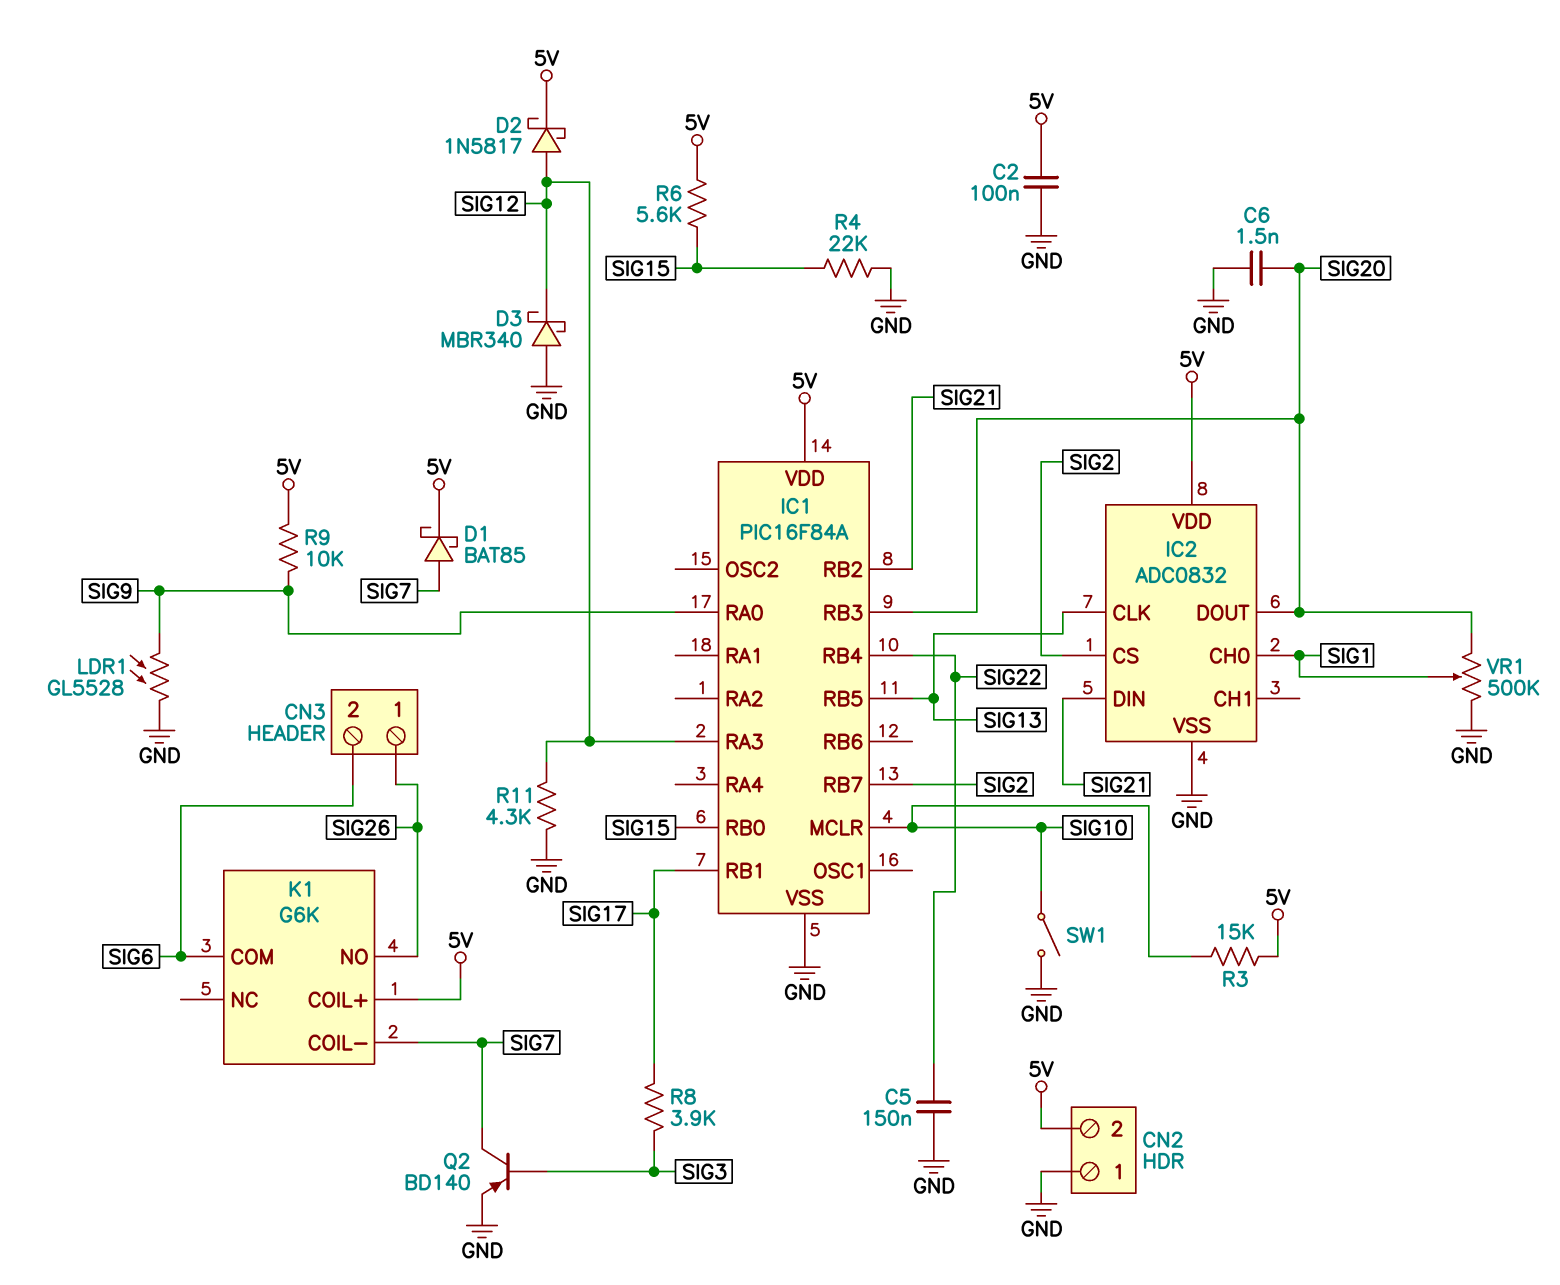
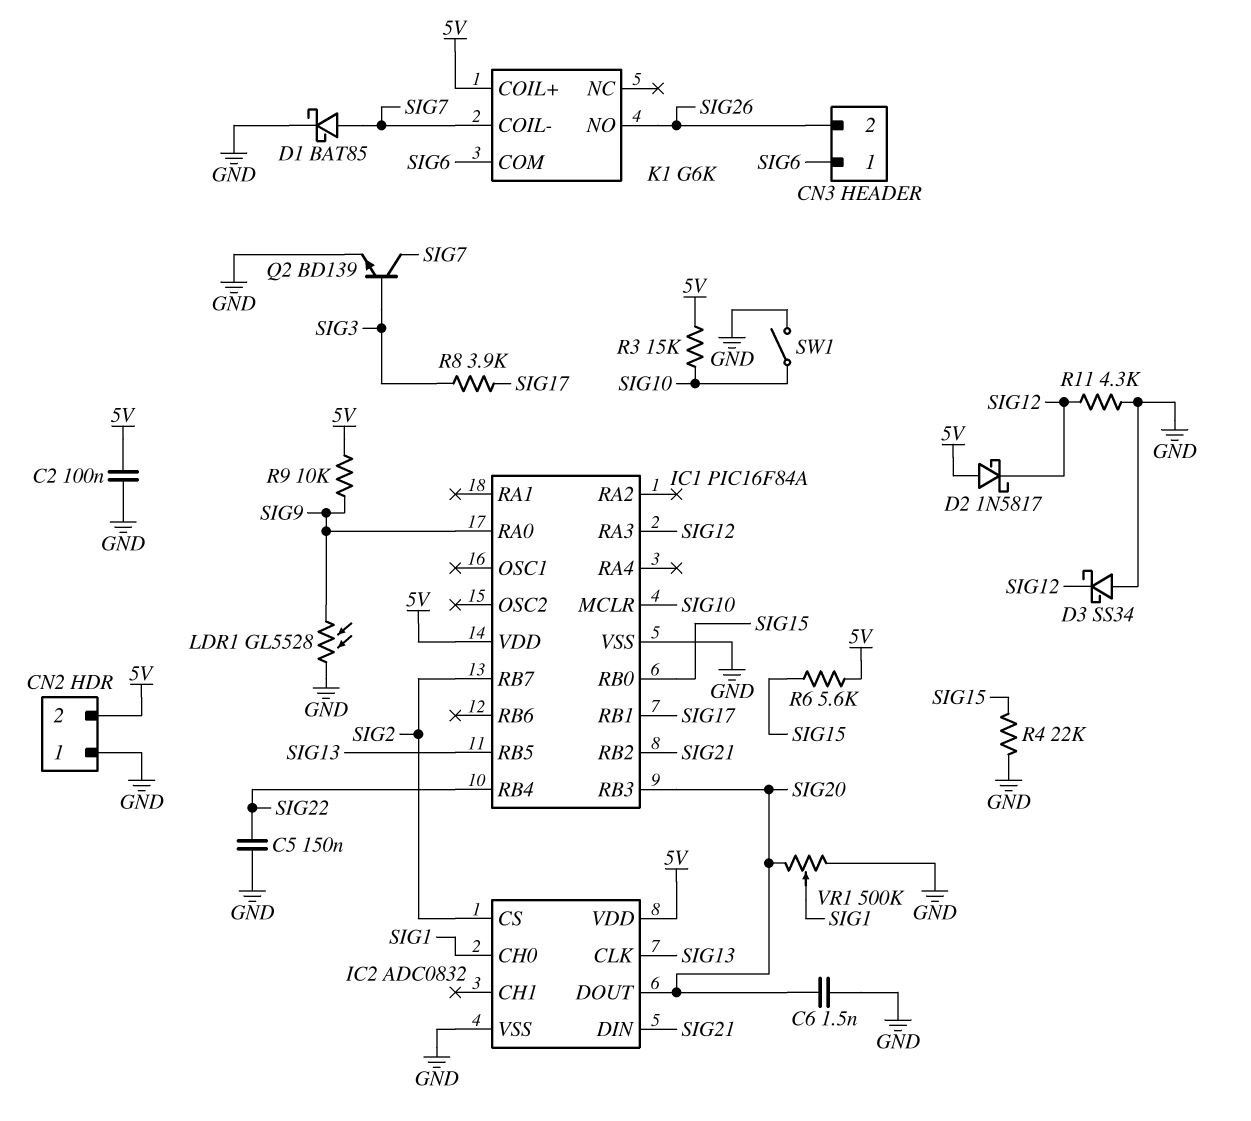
CN3 pin 1: SIG26 -> SIG6
CN3 pin 2: SIG6 -> SIG26
D1: schottky BAT85 (A SIG7, K 5V) -> schottky BAT85 (A SIG7, K GND)
D2: schottky 1N5817 (A SIG12, K 5V) -> schottky 1N5817 (A 5V, K SIG12)
D3: schottky MBR340 (A GND, K SIG12) -> schottky SS34 (A GND, K SIG12)
Q2: PNP BD140 (B SIG3, C SIG7, E GND) -> NPN BD139 (B SIG3, C SIG7, E GND)

